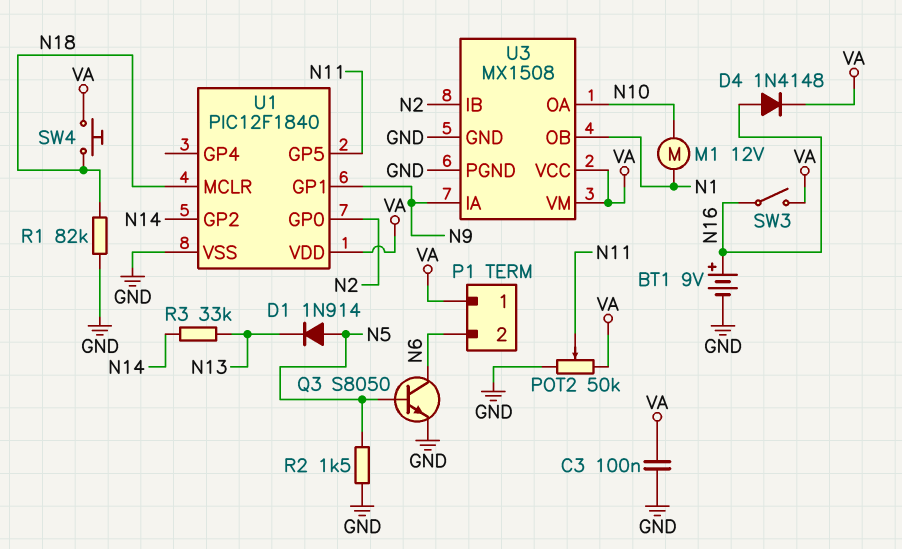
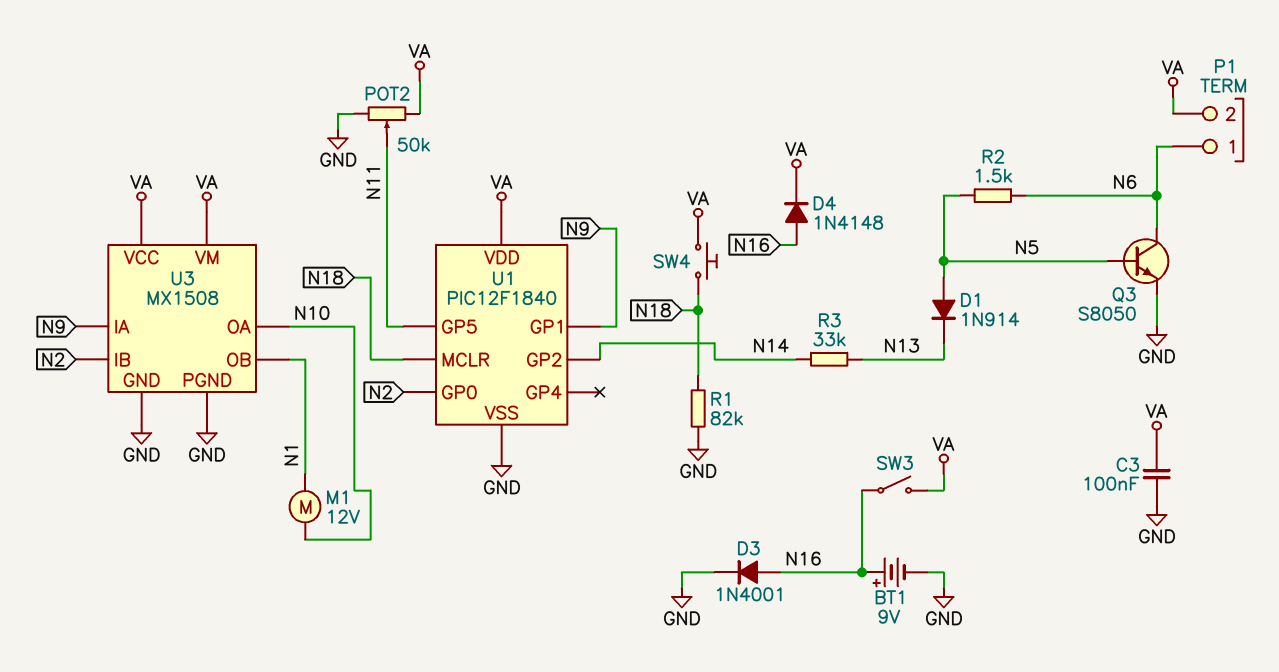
D3: none -> diode 1N4001 (A N16, K GND)
P1 pin 1: VA -> N6
P1 pin 2: N6 -> VA
R2: 1.5k (GND, N5) -> 1.5k (N5, N6)

